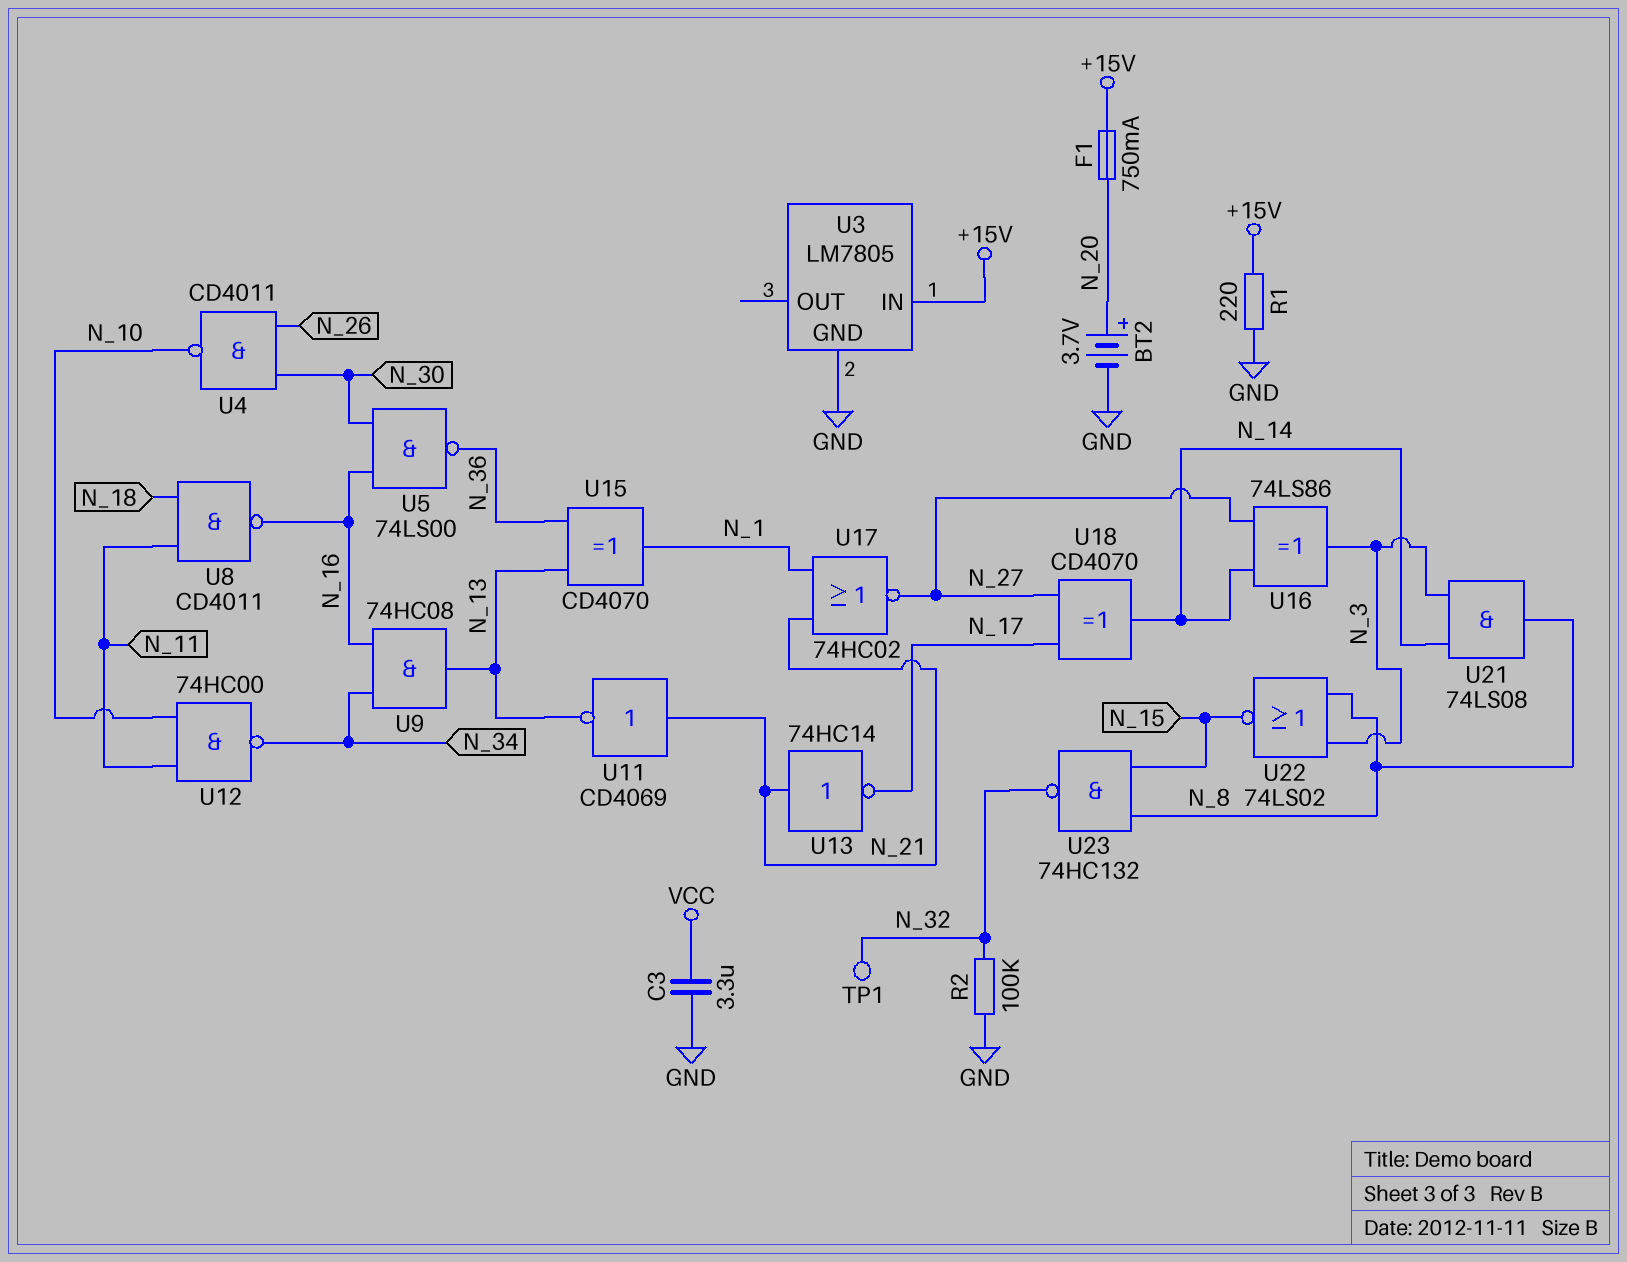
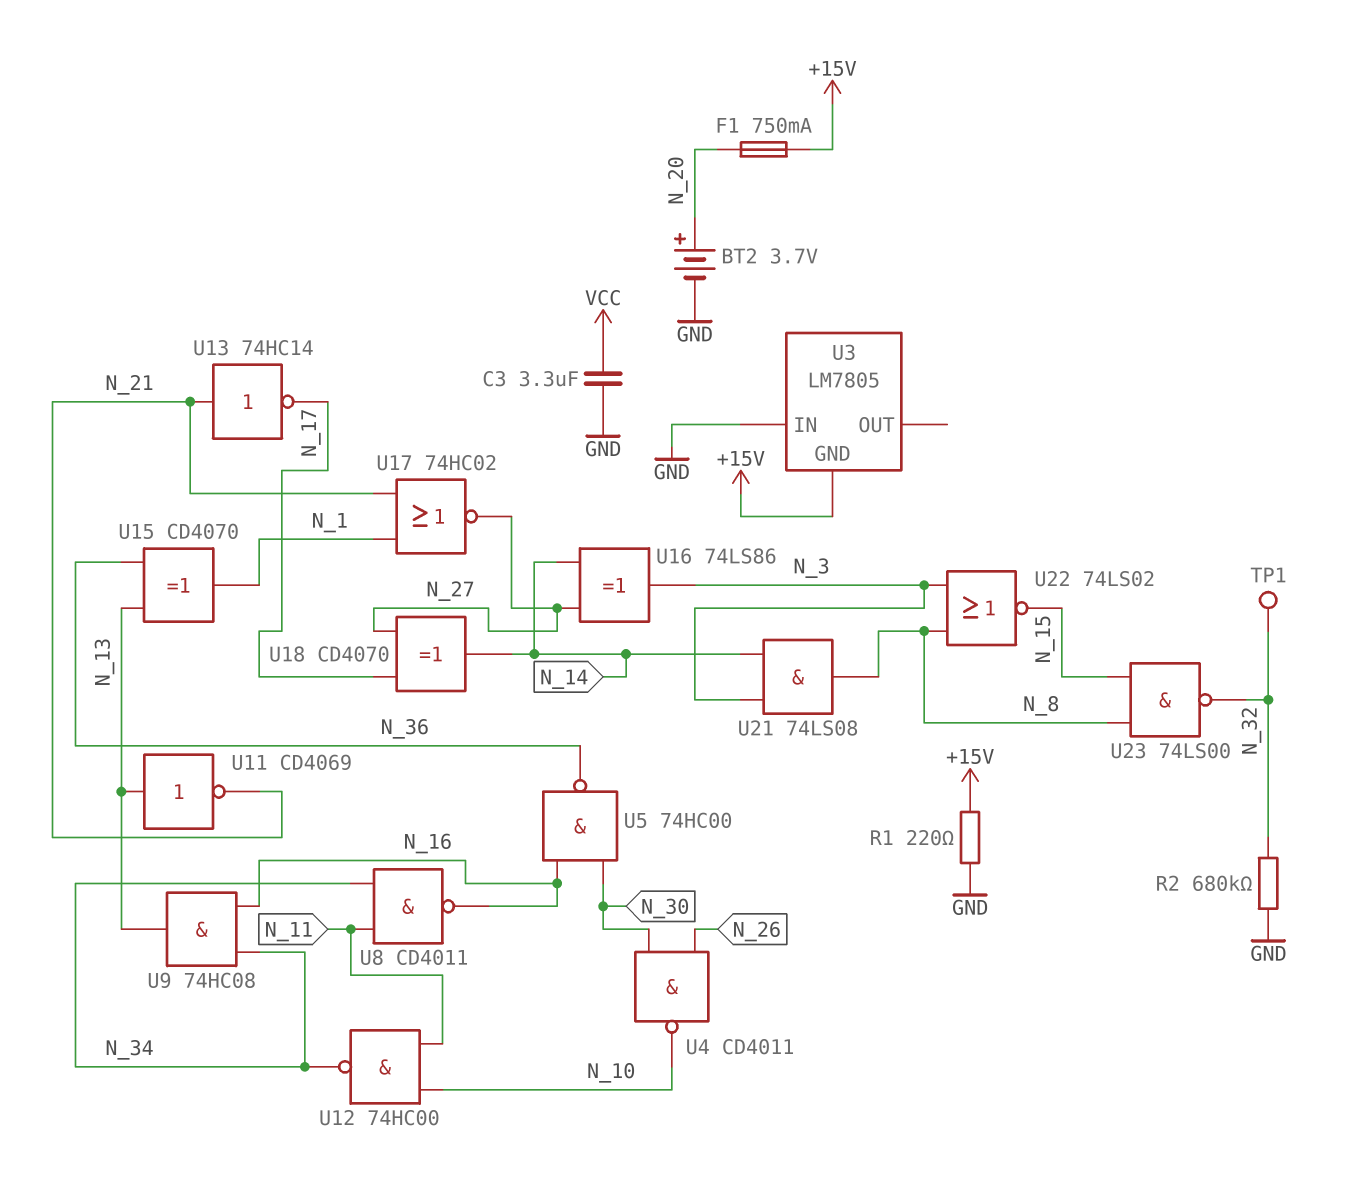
R2: 100k (GND, N_32) -> 680k (GND, N_32)
U3 pin GND: GND -> +15V
U3 pin IN: +15V -> GND
U5: NAND 74LS00 (in N_16, in N_30, out N_36) -> NAND 74HC00 (in N_16, in N_30, out N_36)
U8: NAND CD4011 (in N_11, in N_18, out N_16) -> NAND CD4011 (in N_11, in N_34, out N_16)
U11: NOT CD4069 (in N_21, out N_13) -> NOT CD4069 (in N_13, out N_21)
U23: NAND 74HC132 (in N_8, in N_15, out N_32) -> NAND 74LS00 (in N_8, in N_15, out N_32)

